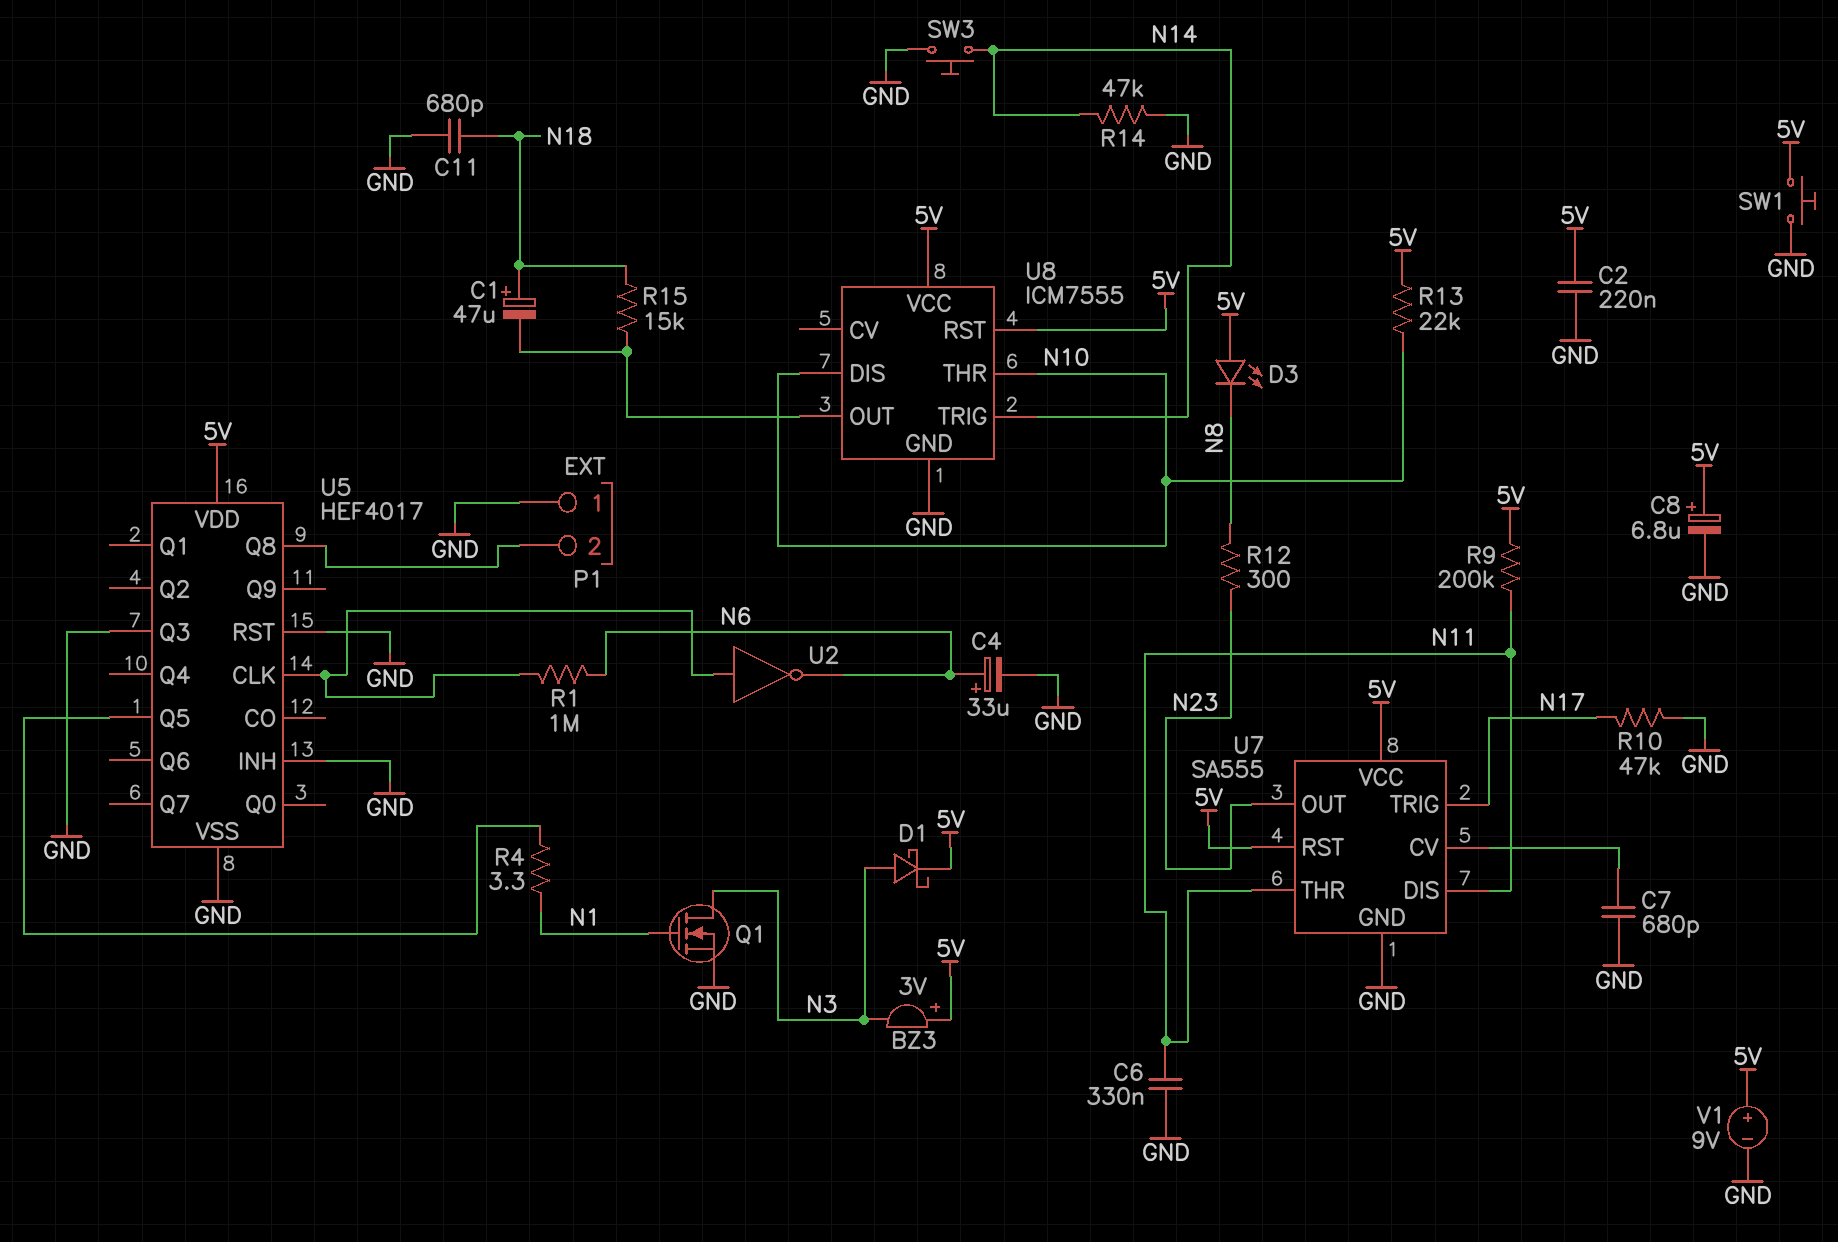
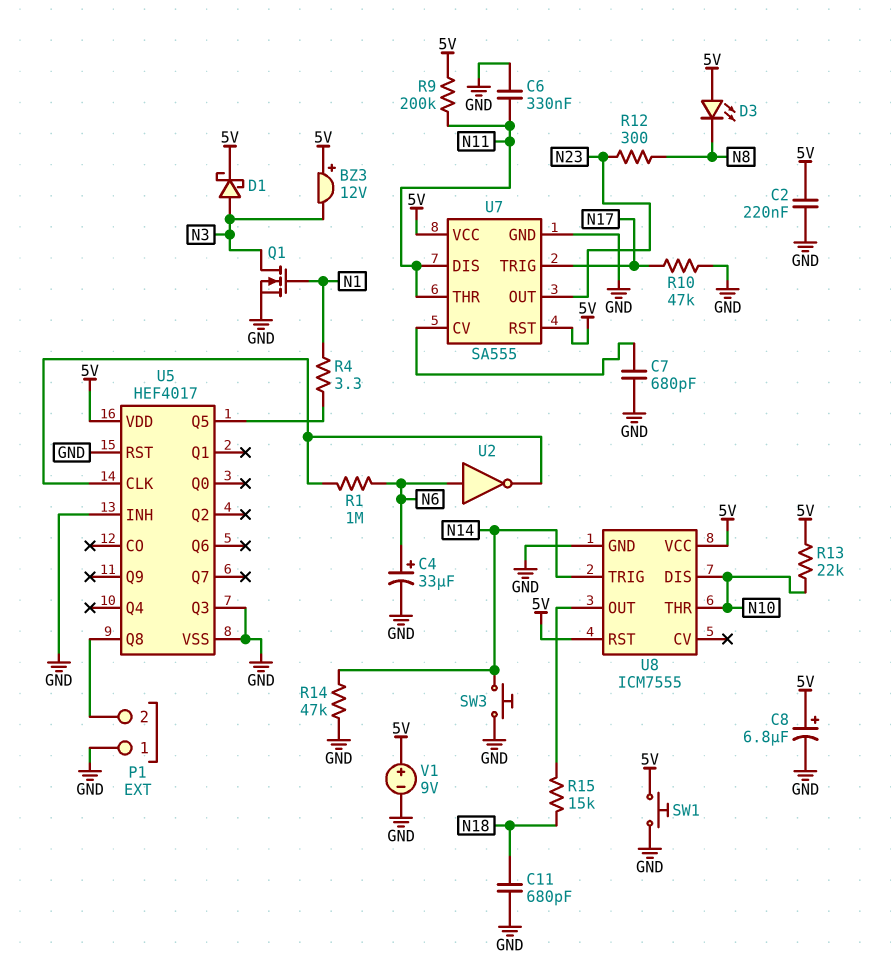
BZ3: buzzer 3V (plus 5V, minus N3) -> buzzer 12V (plus 5V, minus N3)
C1: 47uF (plus N18, minus U8/OUT) -> none
U2: NOT (in U5/CLK, out N6) -> NOT (in N6, out U5/CLK)

